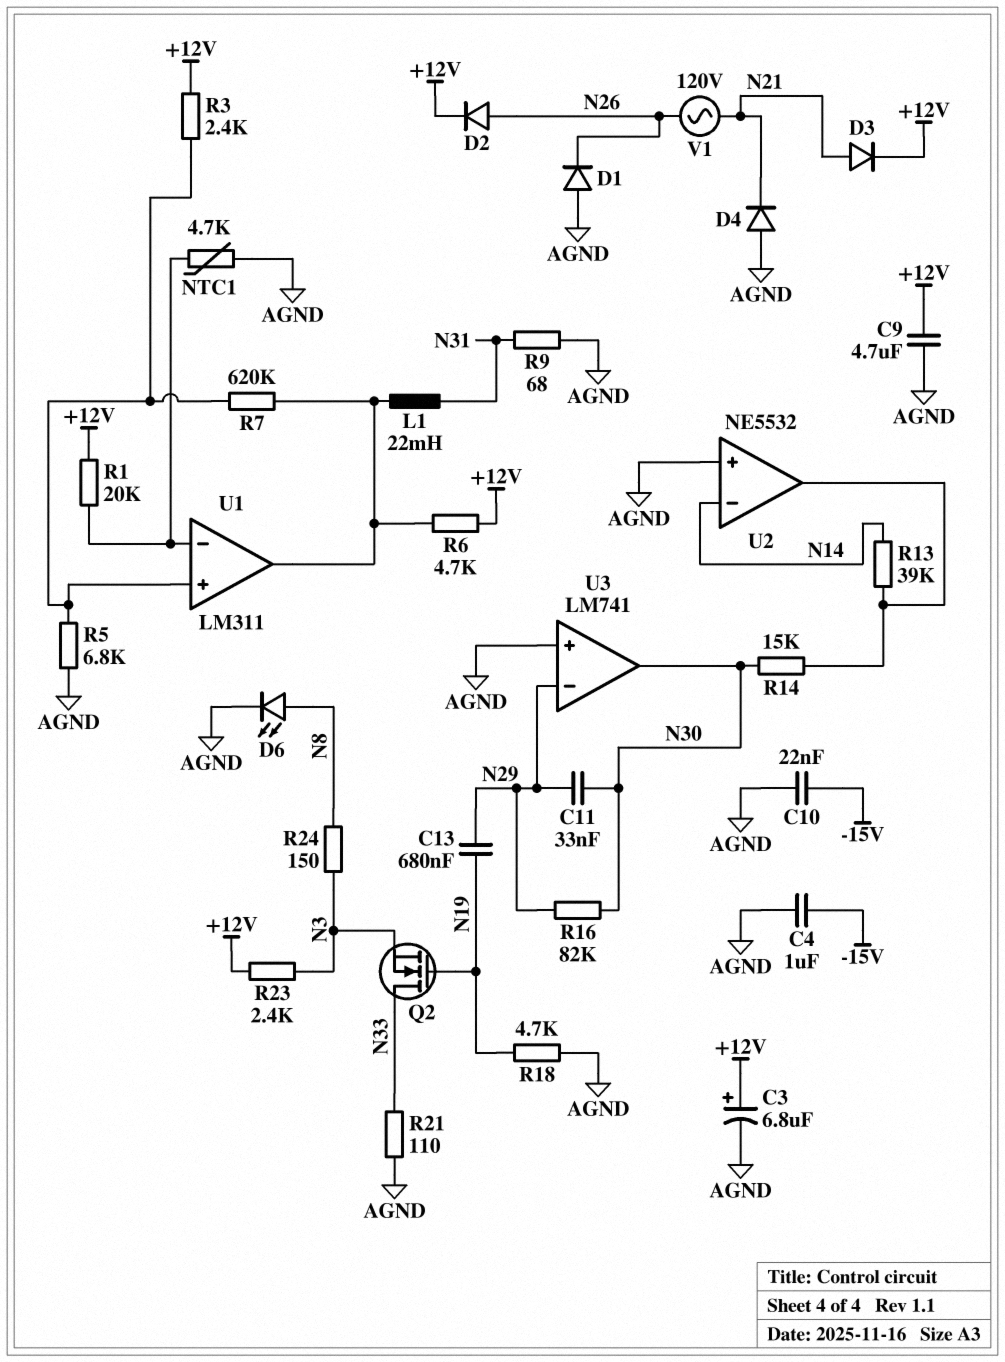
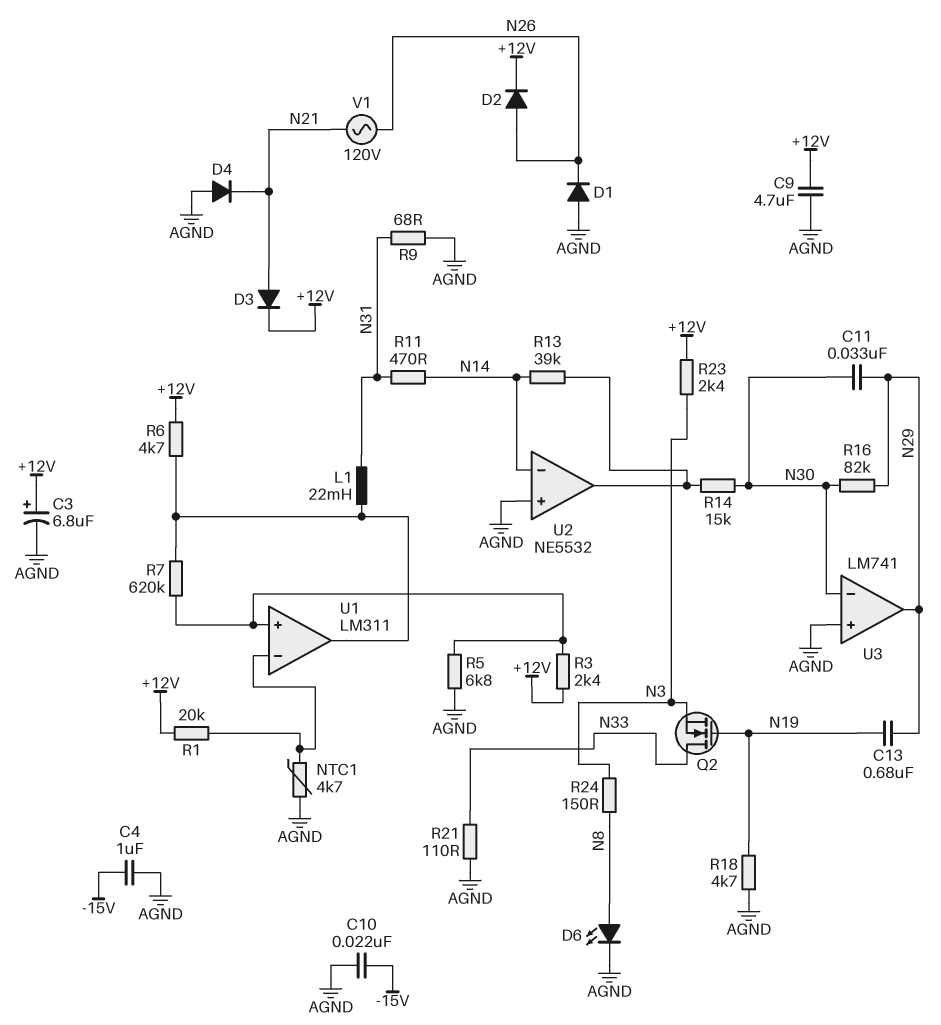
R11: none -> 470 (N14, N31)
U3 pin in-: N29 -> N30
U3 pin out: N30 -> N29

